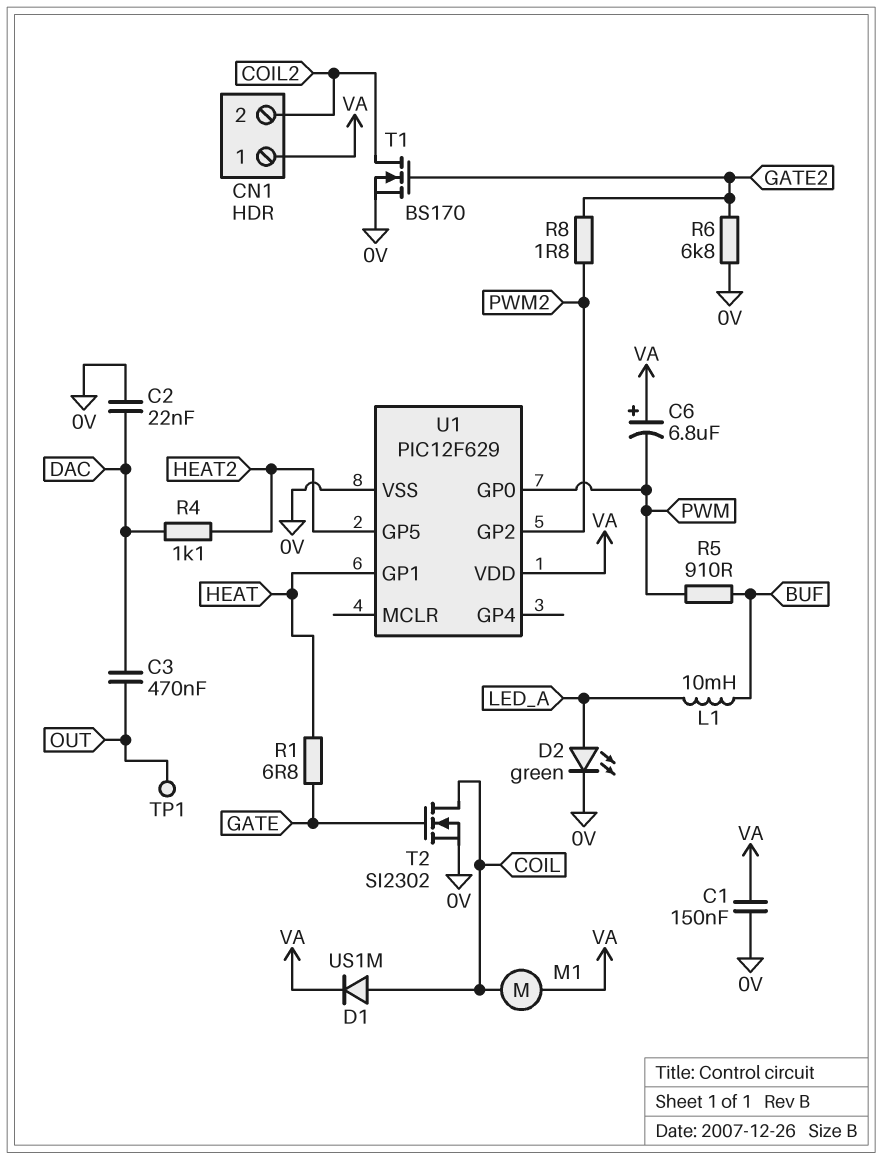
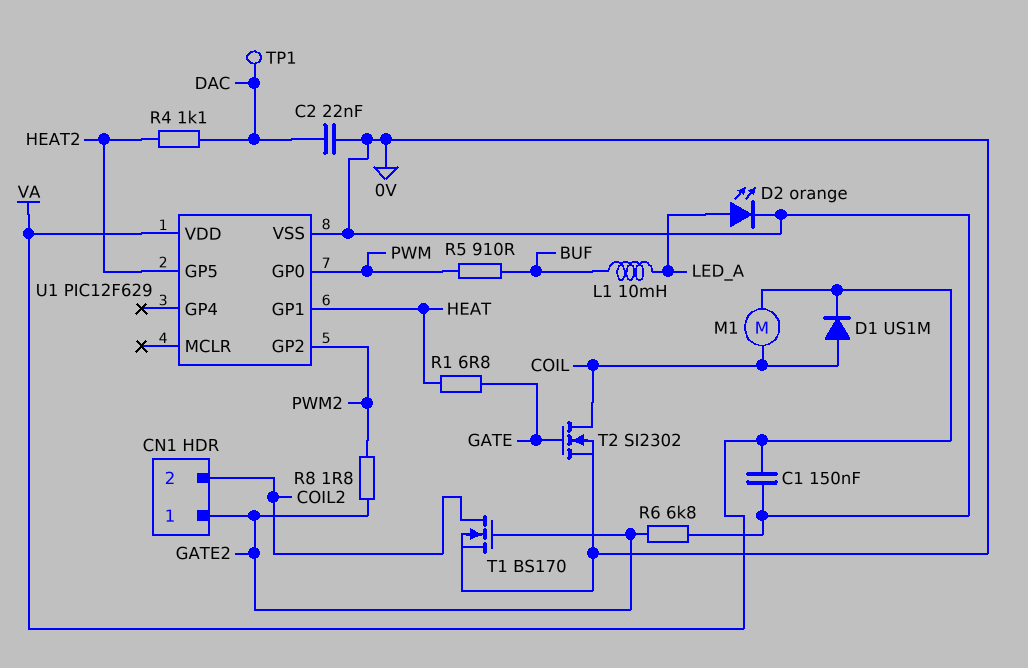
C3: 470nF (DAC, OUT) -> none
C6: 6.8uF (plus VA, minus PWM) -> none
CN1 pin 1: VA -> GATE2
D2: LED green (A LED_A, K 0V) -> LED orange (A LED_A, K 0V)
TP1: test point (OUT) -> test point (DAC)

